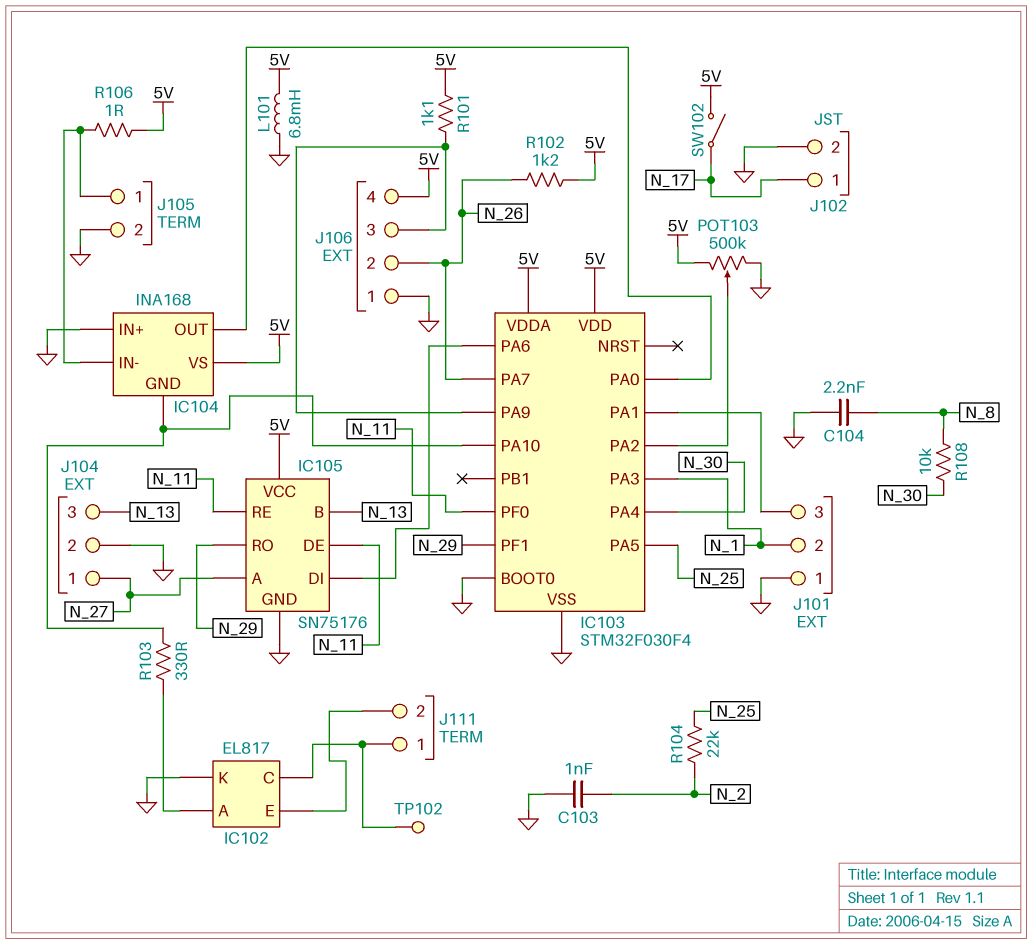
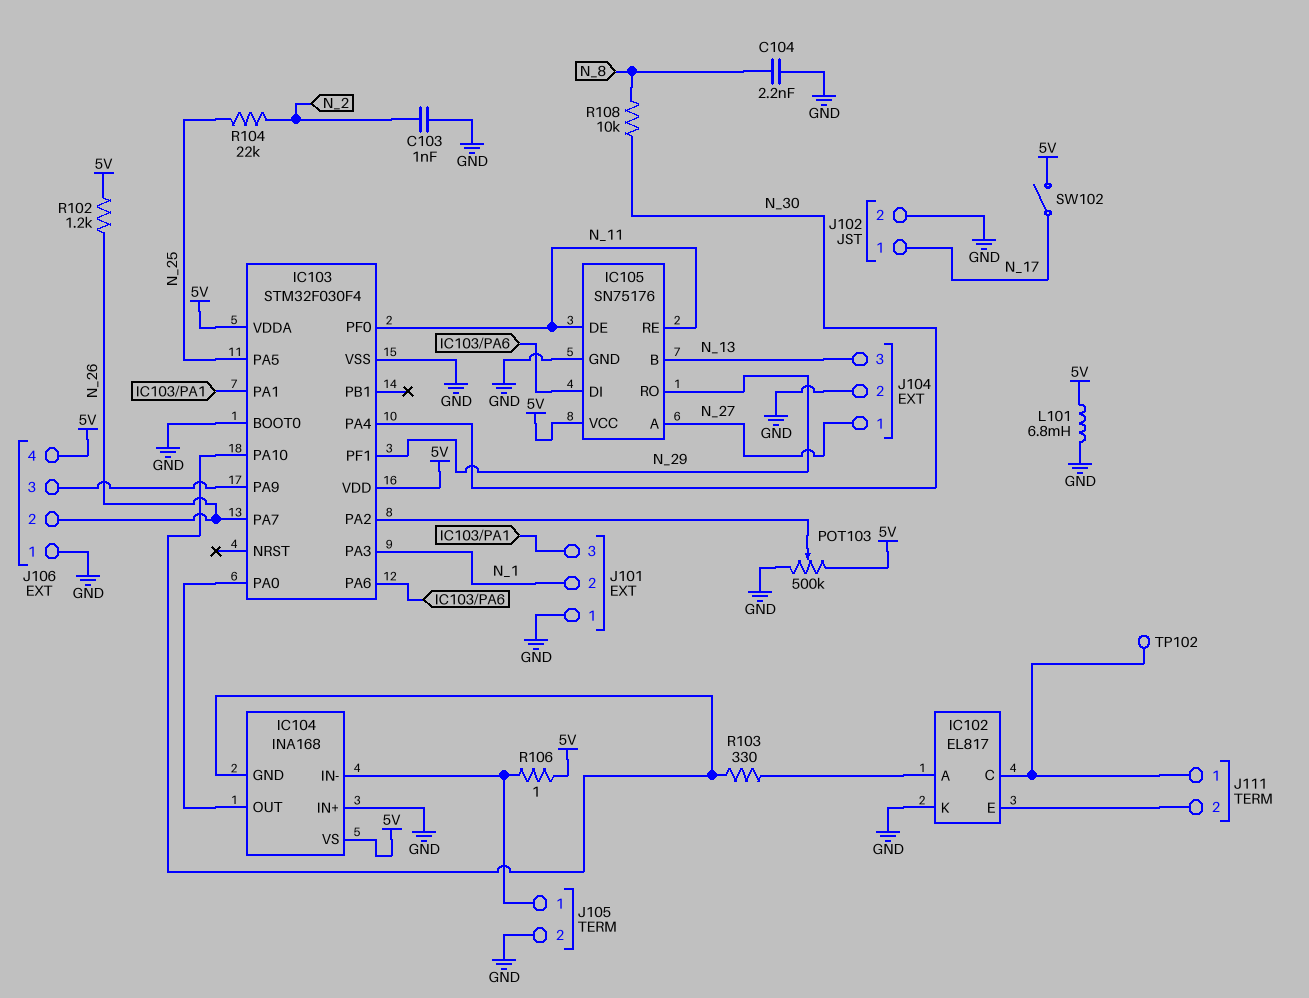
R101: 1.1k (5V, IC103/PA9) -> none

